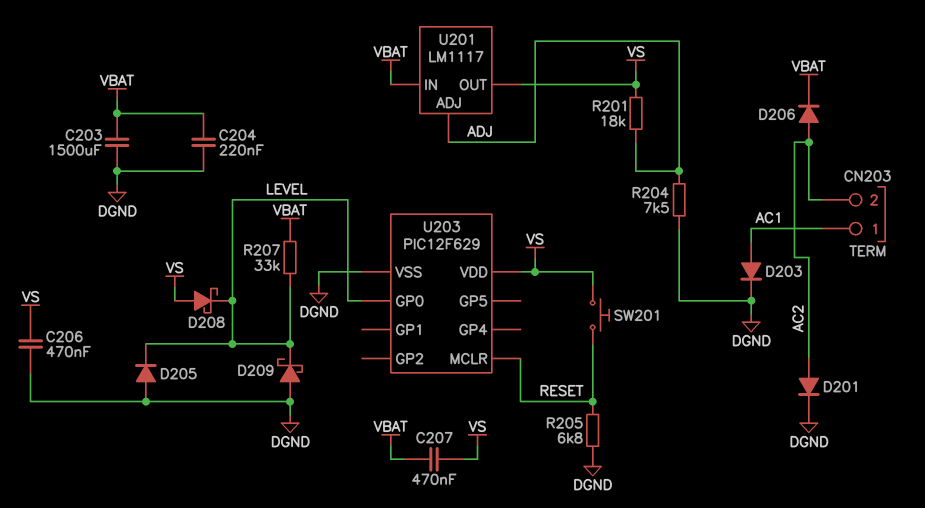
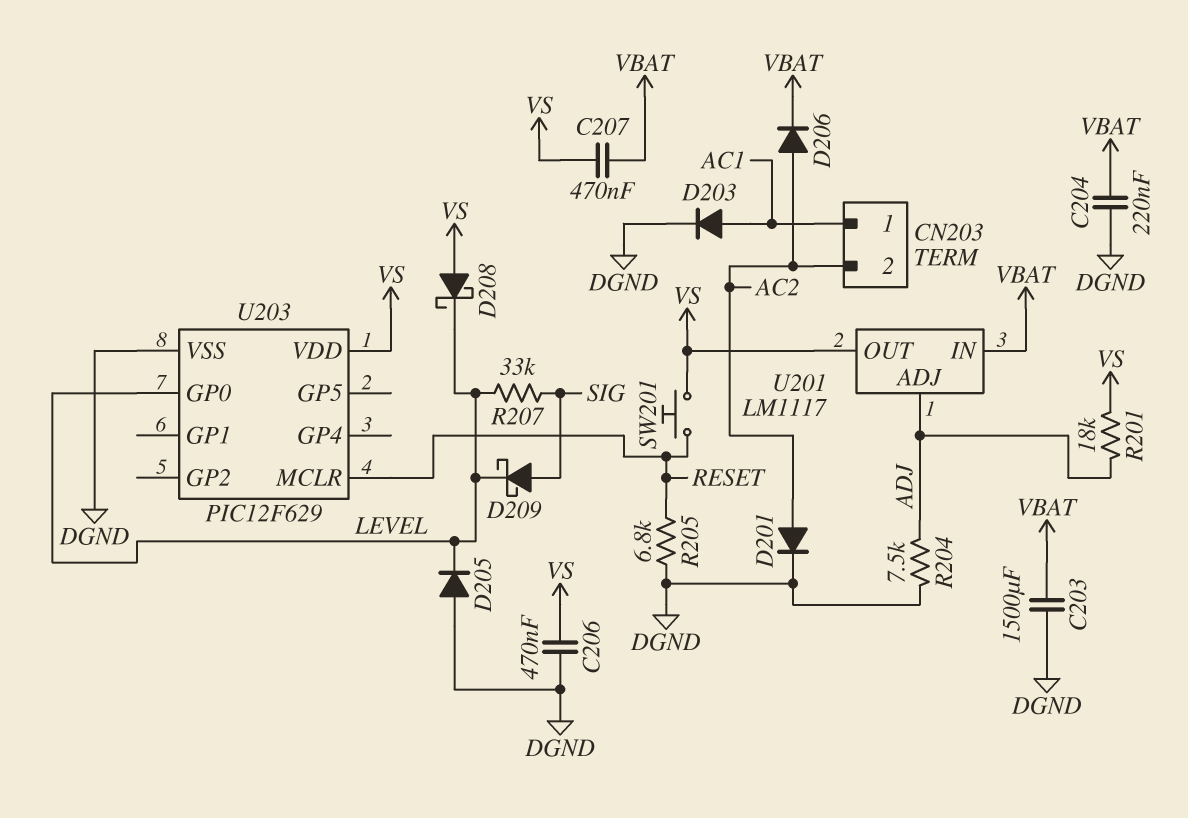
D209: schottky (A DGND, K LEVEL) -> schottky (A SIG, K LEVEL)
R207: 33k (LEVEL, VBAT) -> 33k (LEVEL, SIG)

